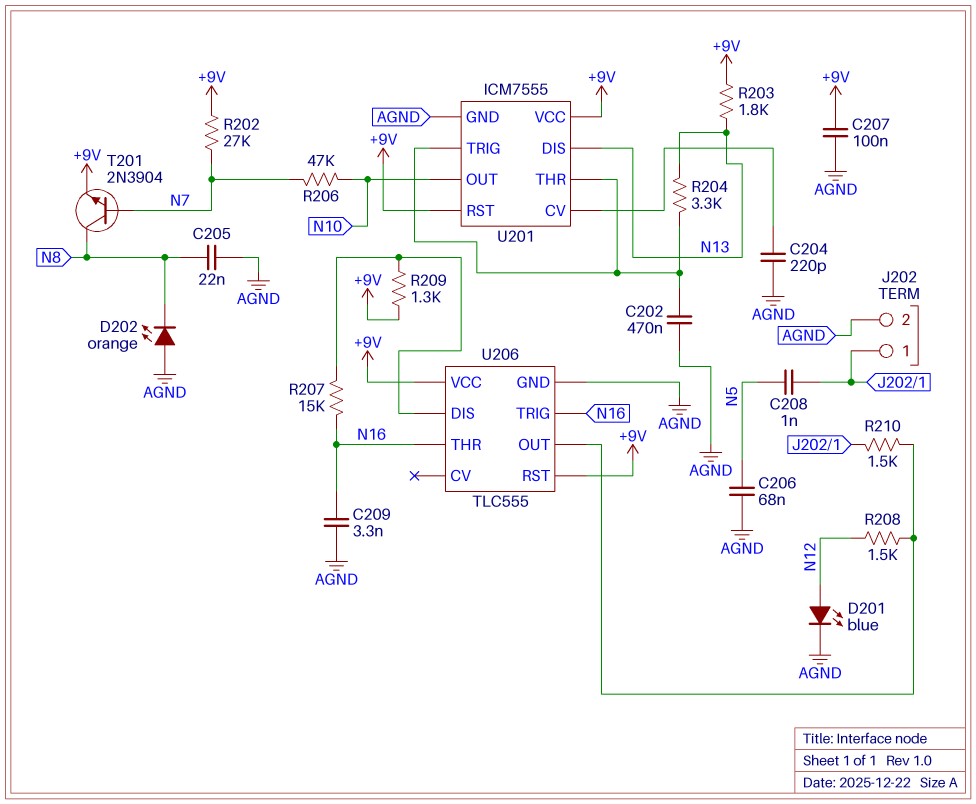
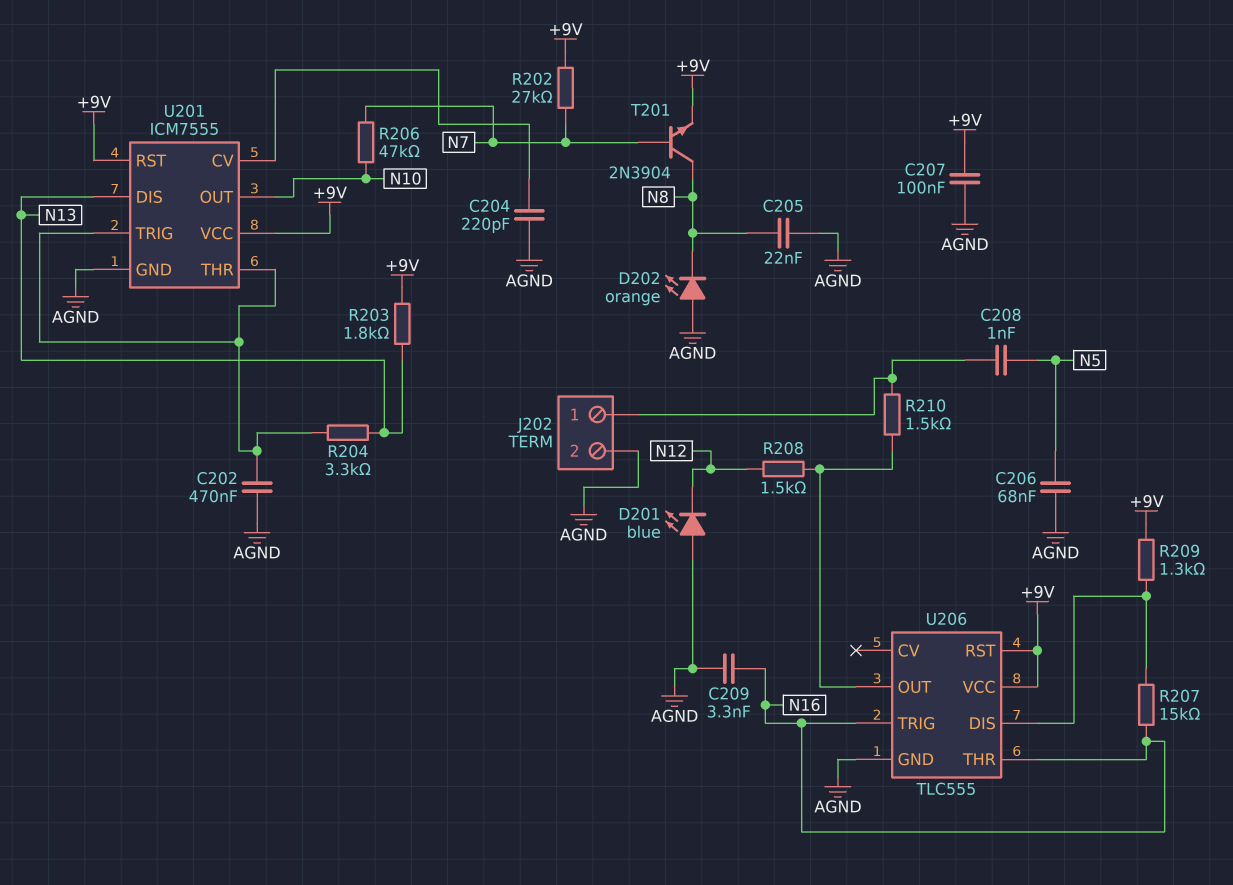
D201: LED blue (A N12, K AGND) -> LED blue (A AGND, K N12)

